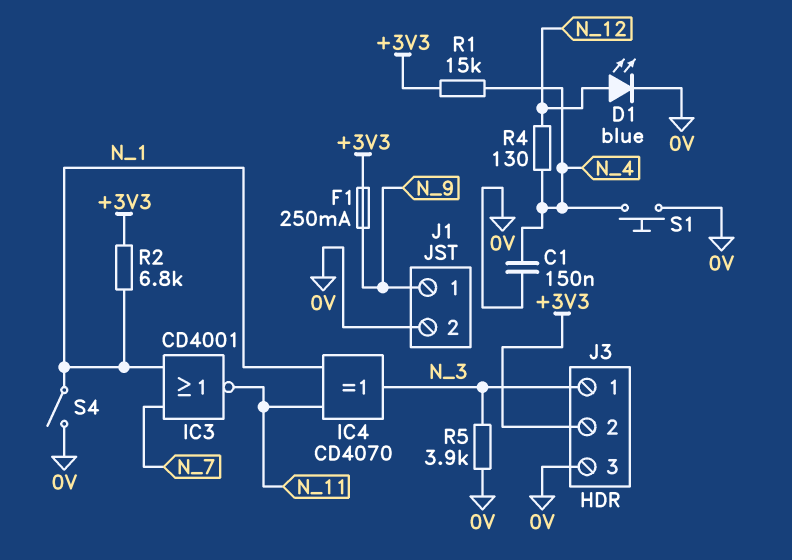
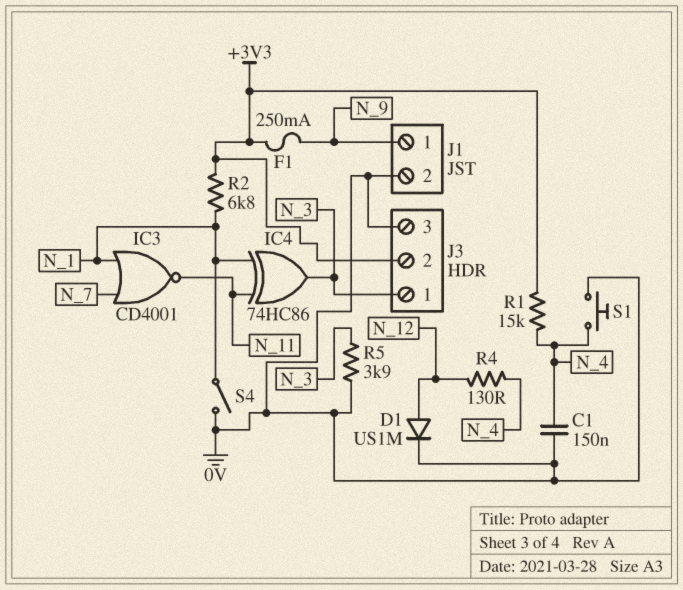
D1: LED blue (A N_12, K 0V) -> diode US1M (A N_12, K 0V)
IC4: XOR CD4070 (in N_1, in N_11, out N_3) -> XOR 74HC86 (in N_1, in N_11, out N_3)

